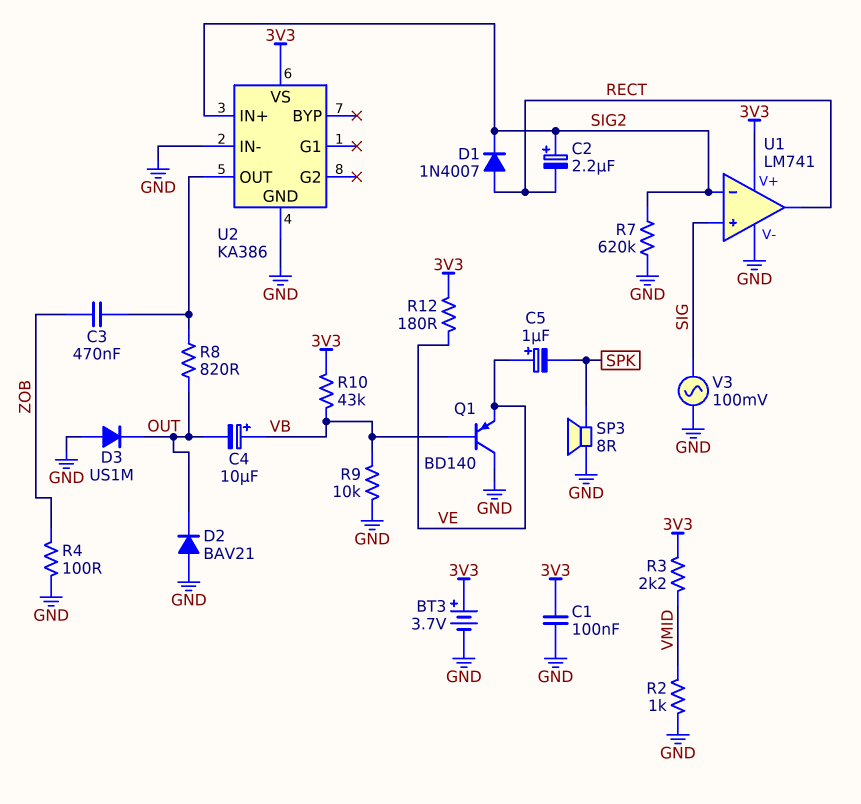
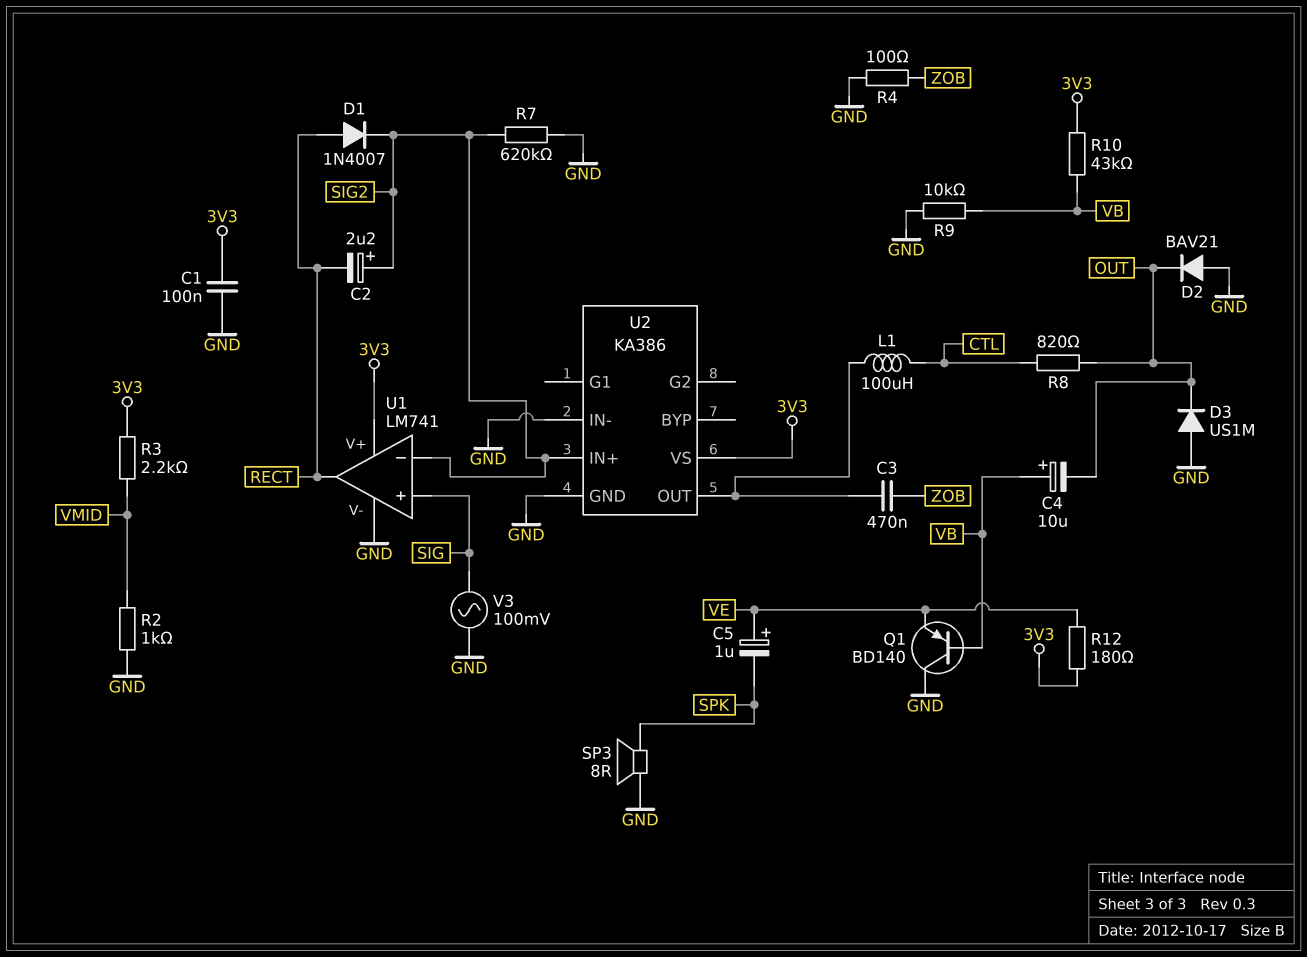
BT3: 3.7V (plus 3V3, minus GND) -> none
L1: none -> 100uH (CTL, U2/OUT)
R8: 820 (OUT, U2/OUT) -> 820 (CTL, OUT)

